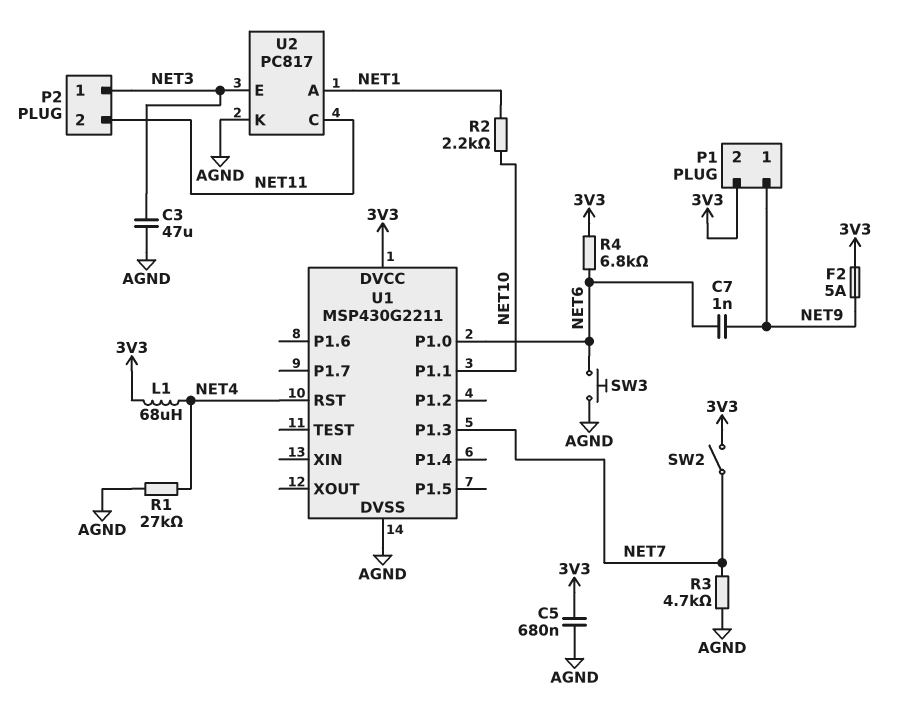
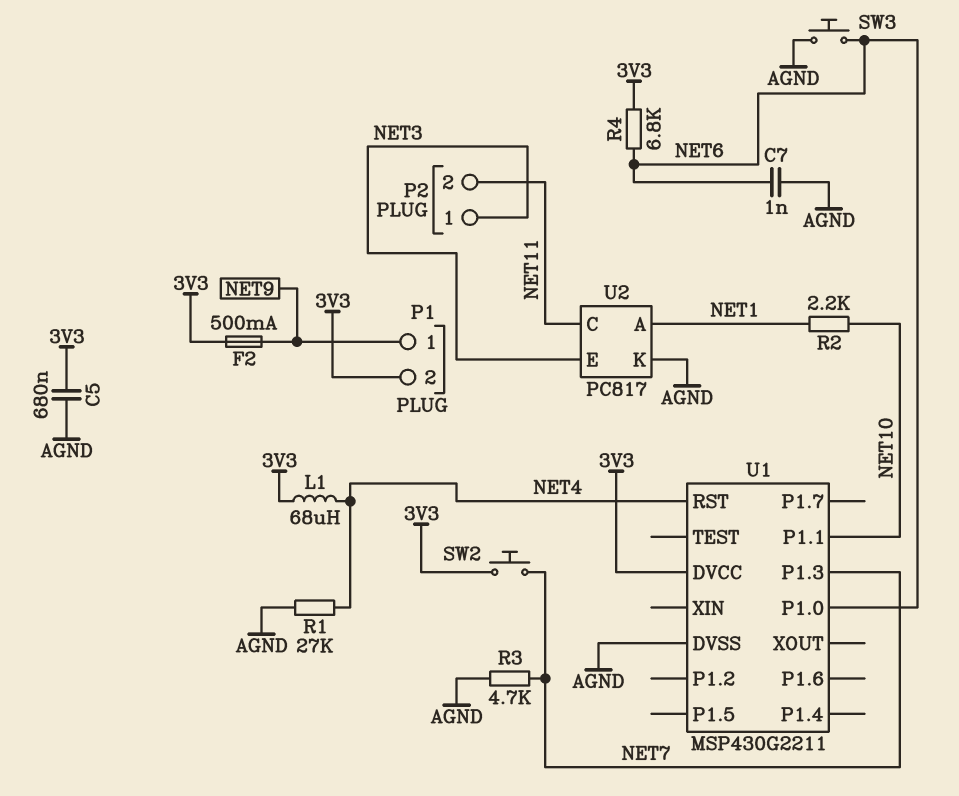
C3: 47uF (AGND, NET3) -> none
C7: 1nF (NET6, NET9) -> 1nF (AGND, NET6)
F2: 5A (3V3, NET9) -> 500mA (3V3, NET9)
SW2: switch (3V3, NET7) -> button (3V3, NET7)

